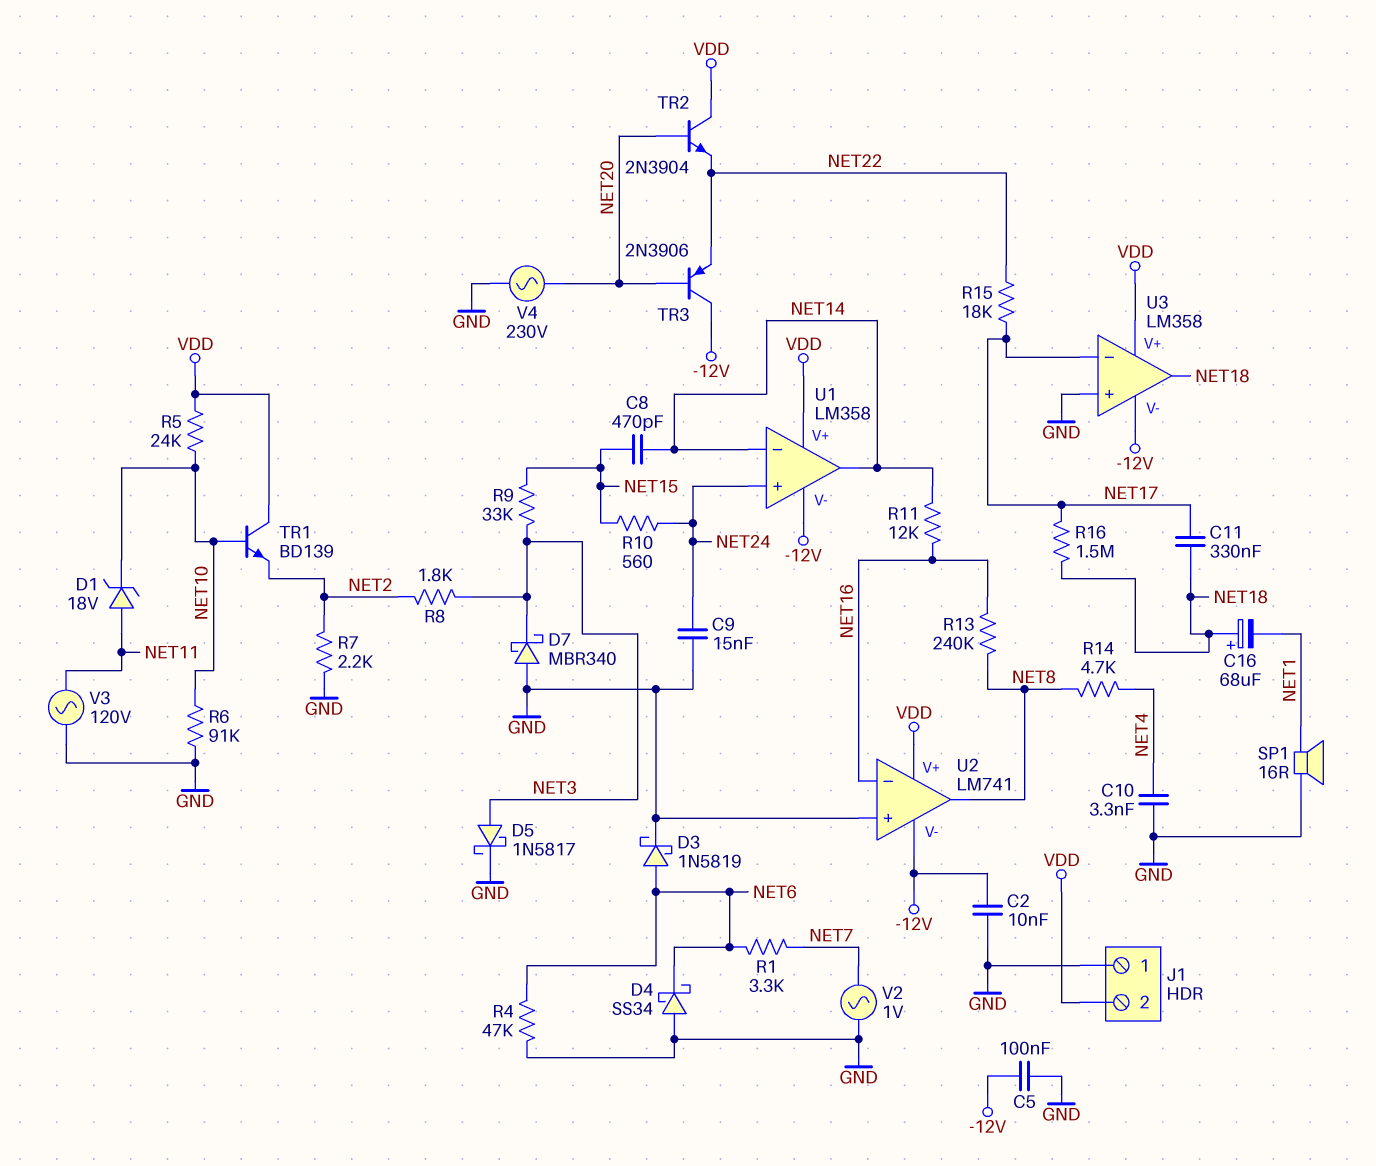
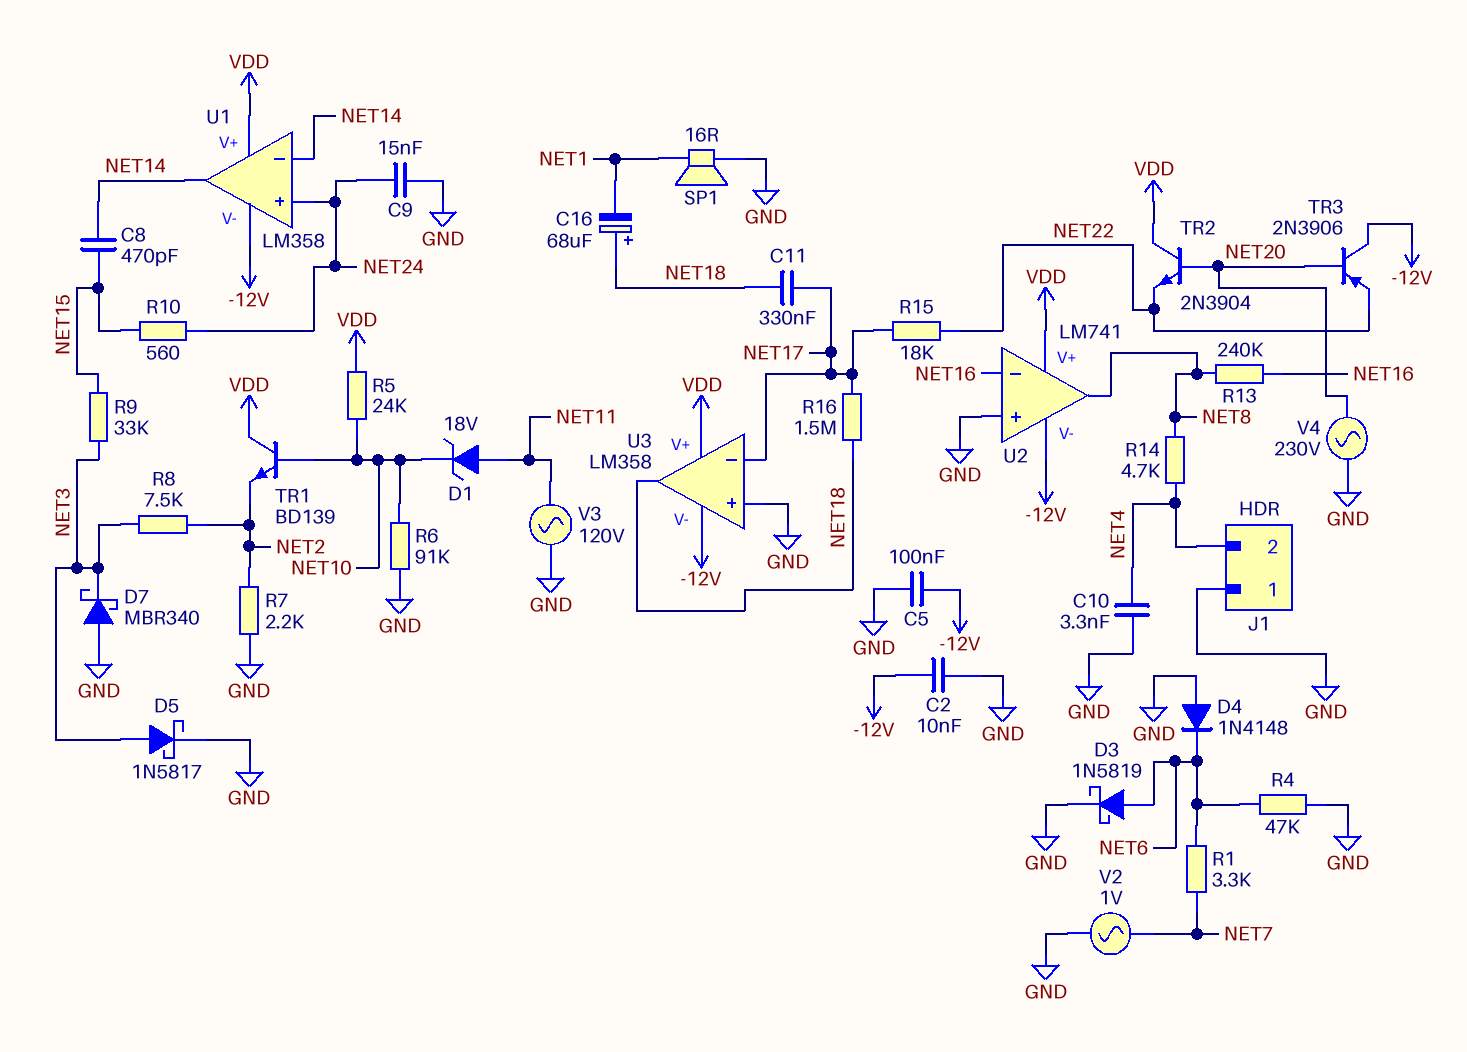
D4: schottky SS34 (A GND, K NET6) -> diode 1N4148 (A GND, K NET6)
J1 pin 2: VDD -> NET4
R8: 1.8k (NET2, NET3) -> 7.5k (NET2, NET3)
R11: 12k (NET14, NET16) -> none

